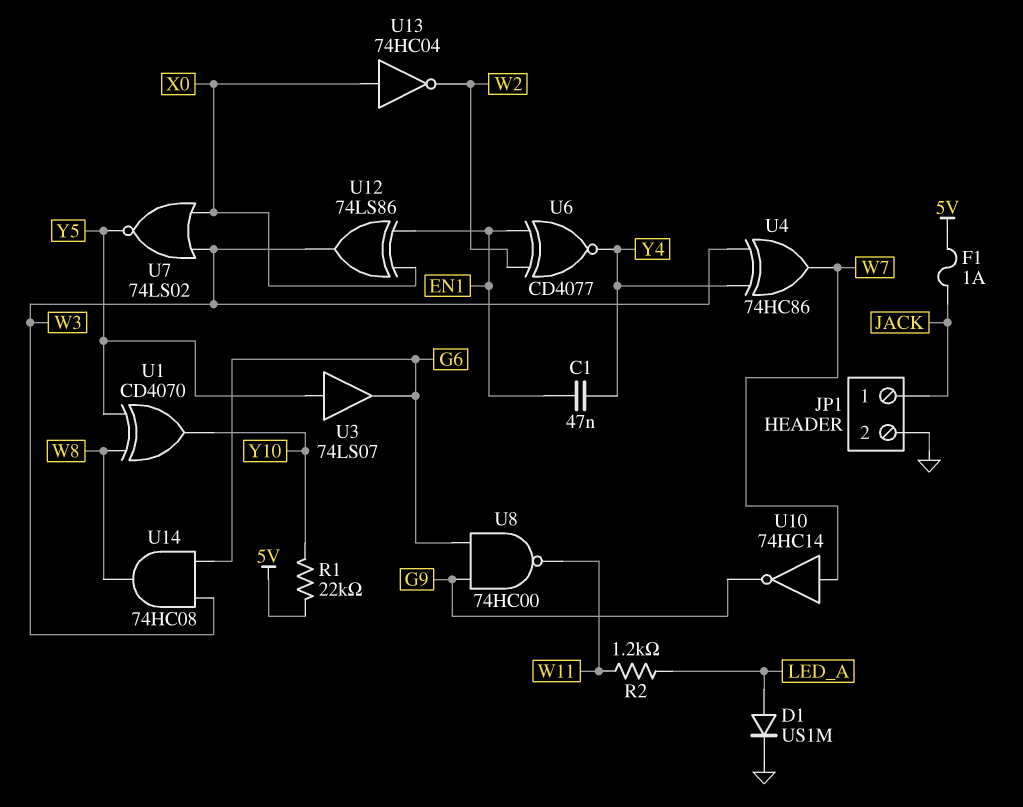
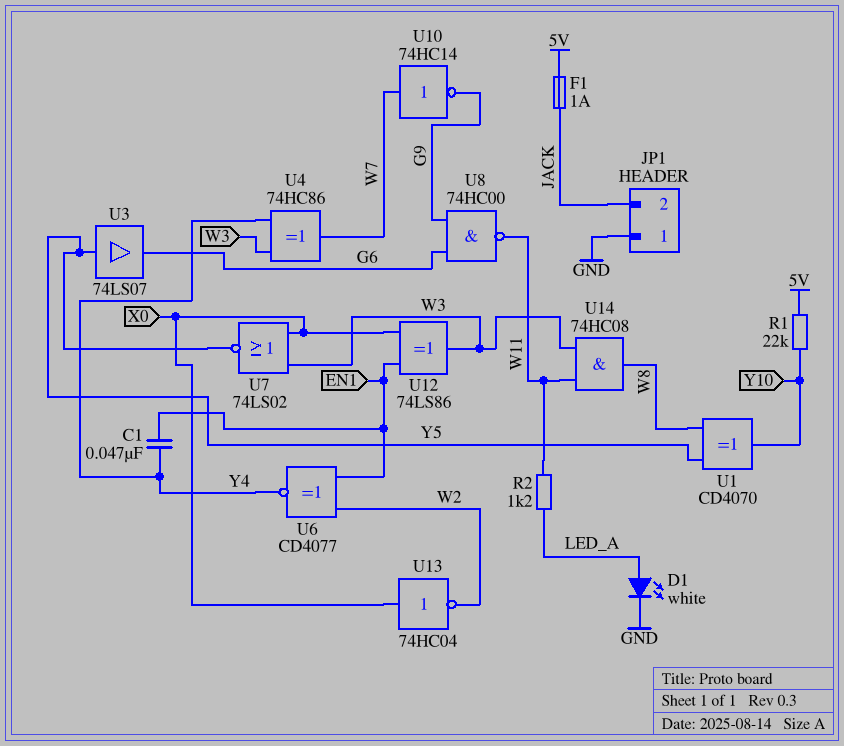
D1: diode US1M (A LED_A, K GND) -> LED white (A LED_A, K GND)
JP1 pin 1: JACK -> GND
JP1 pin 2: GND -> JACK
U14: AND 74HC08 (in G6, in W3, out W8) -> AND 74HC08 (in W3, in W11, out W8)

